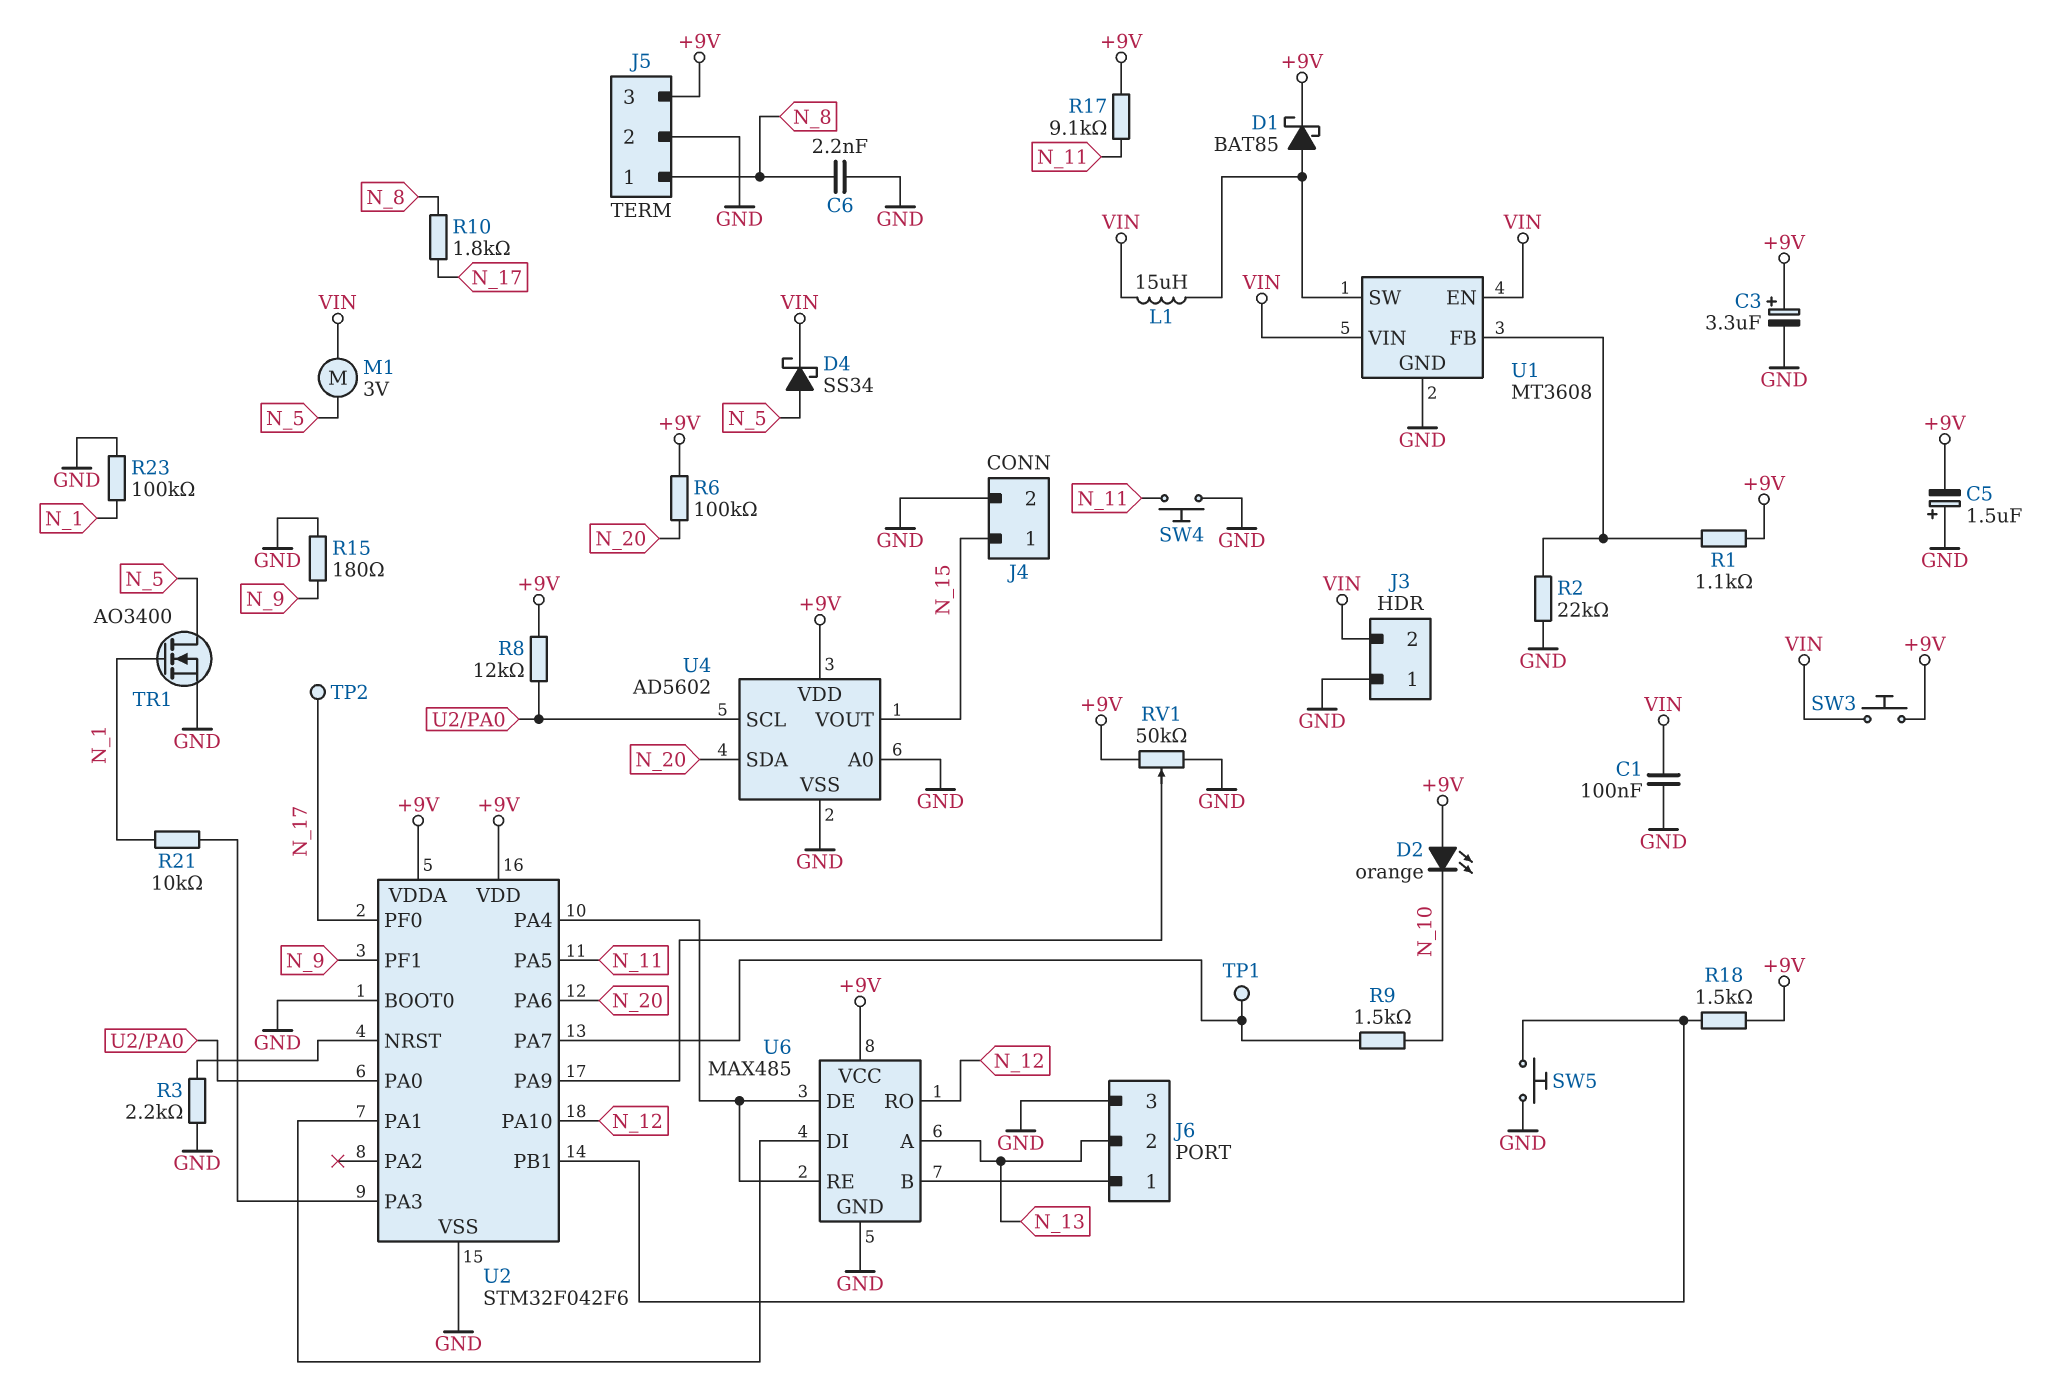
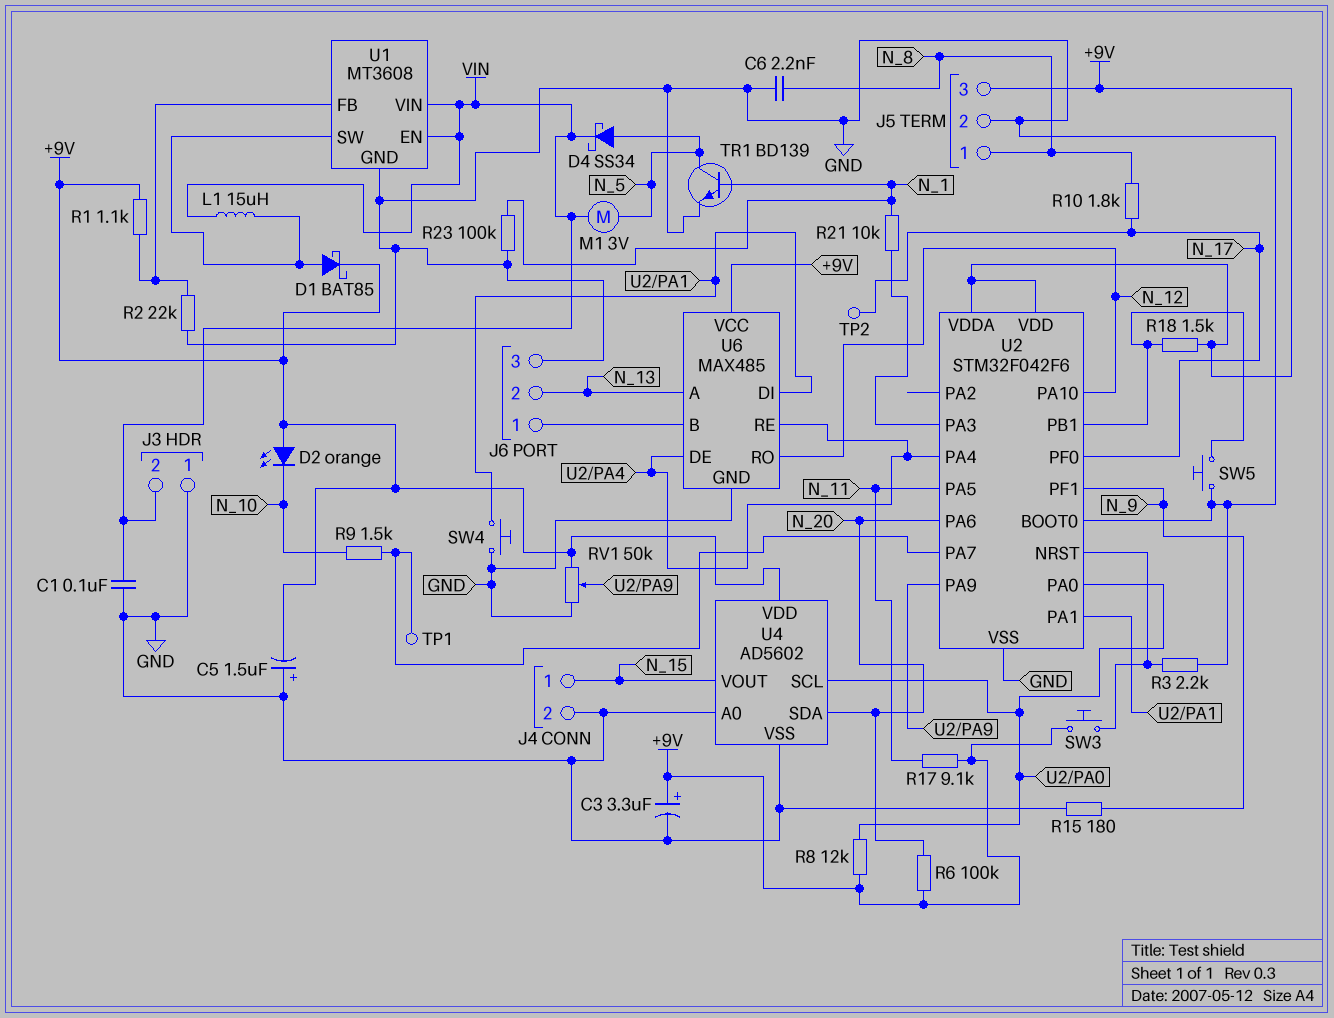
SW3: button (+9V, VIN) -> button (+9V, U2/NRST)
SW4: button (GND, N_11) -> button (GND, U2/PA1)
TR1: NMOS AO3400 (G N_1, D N_5, S GND) -> NPN BD139 (B N_1, C N_5, E GND)

